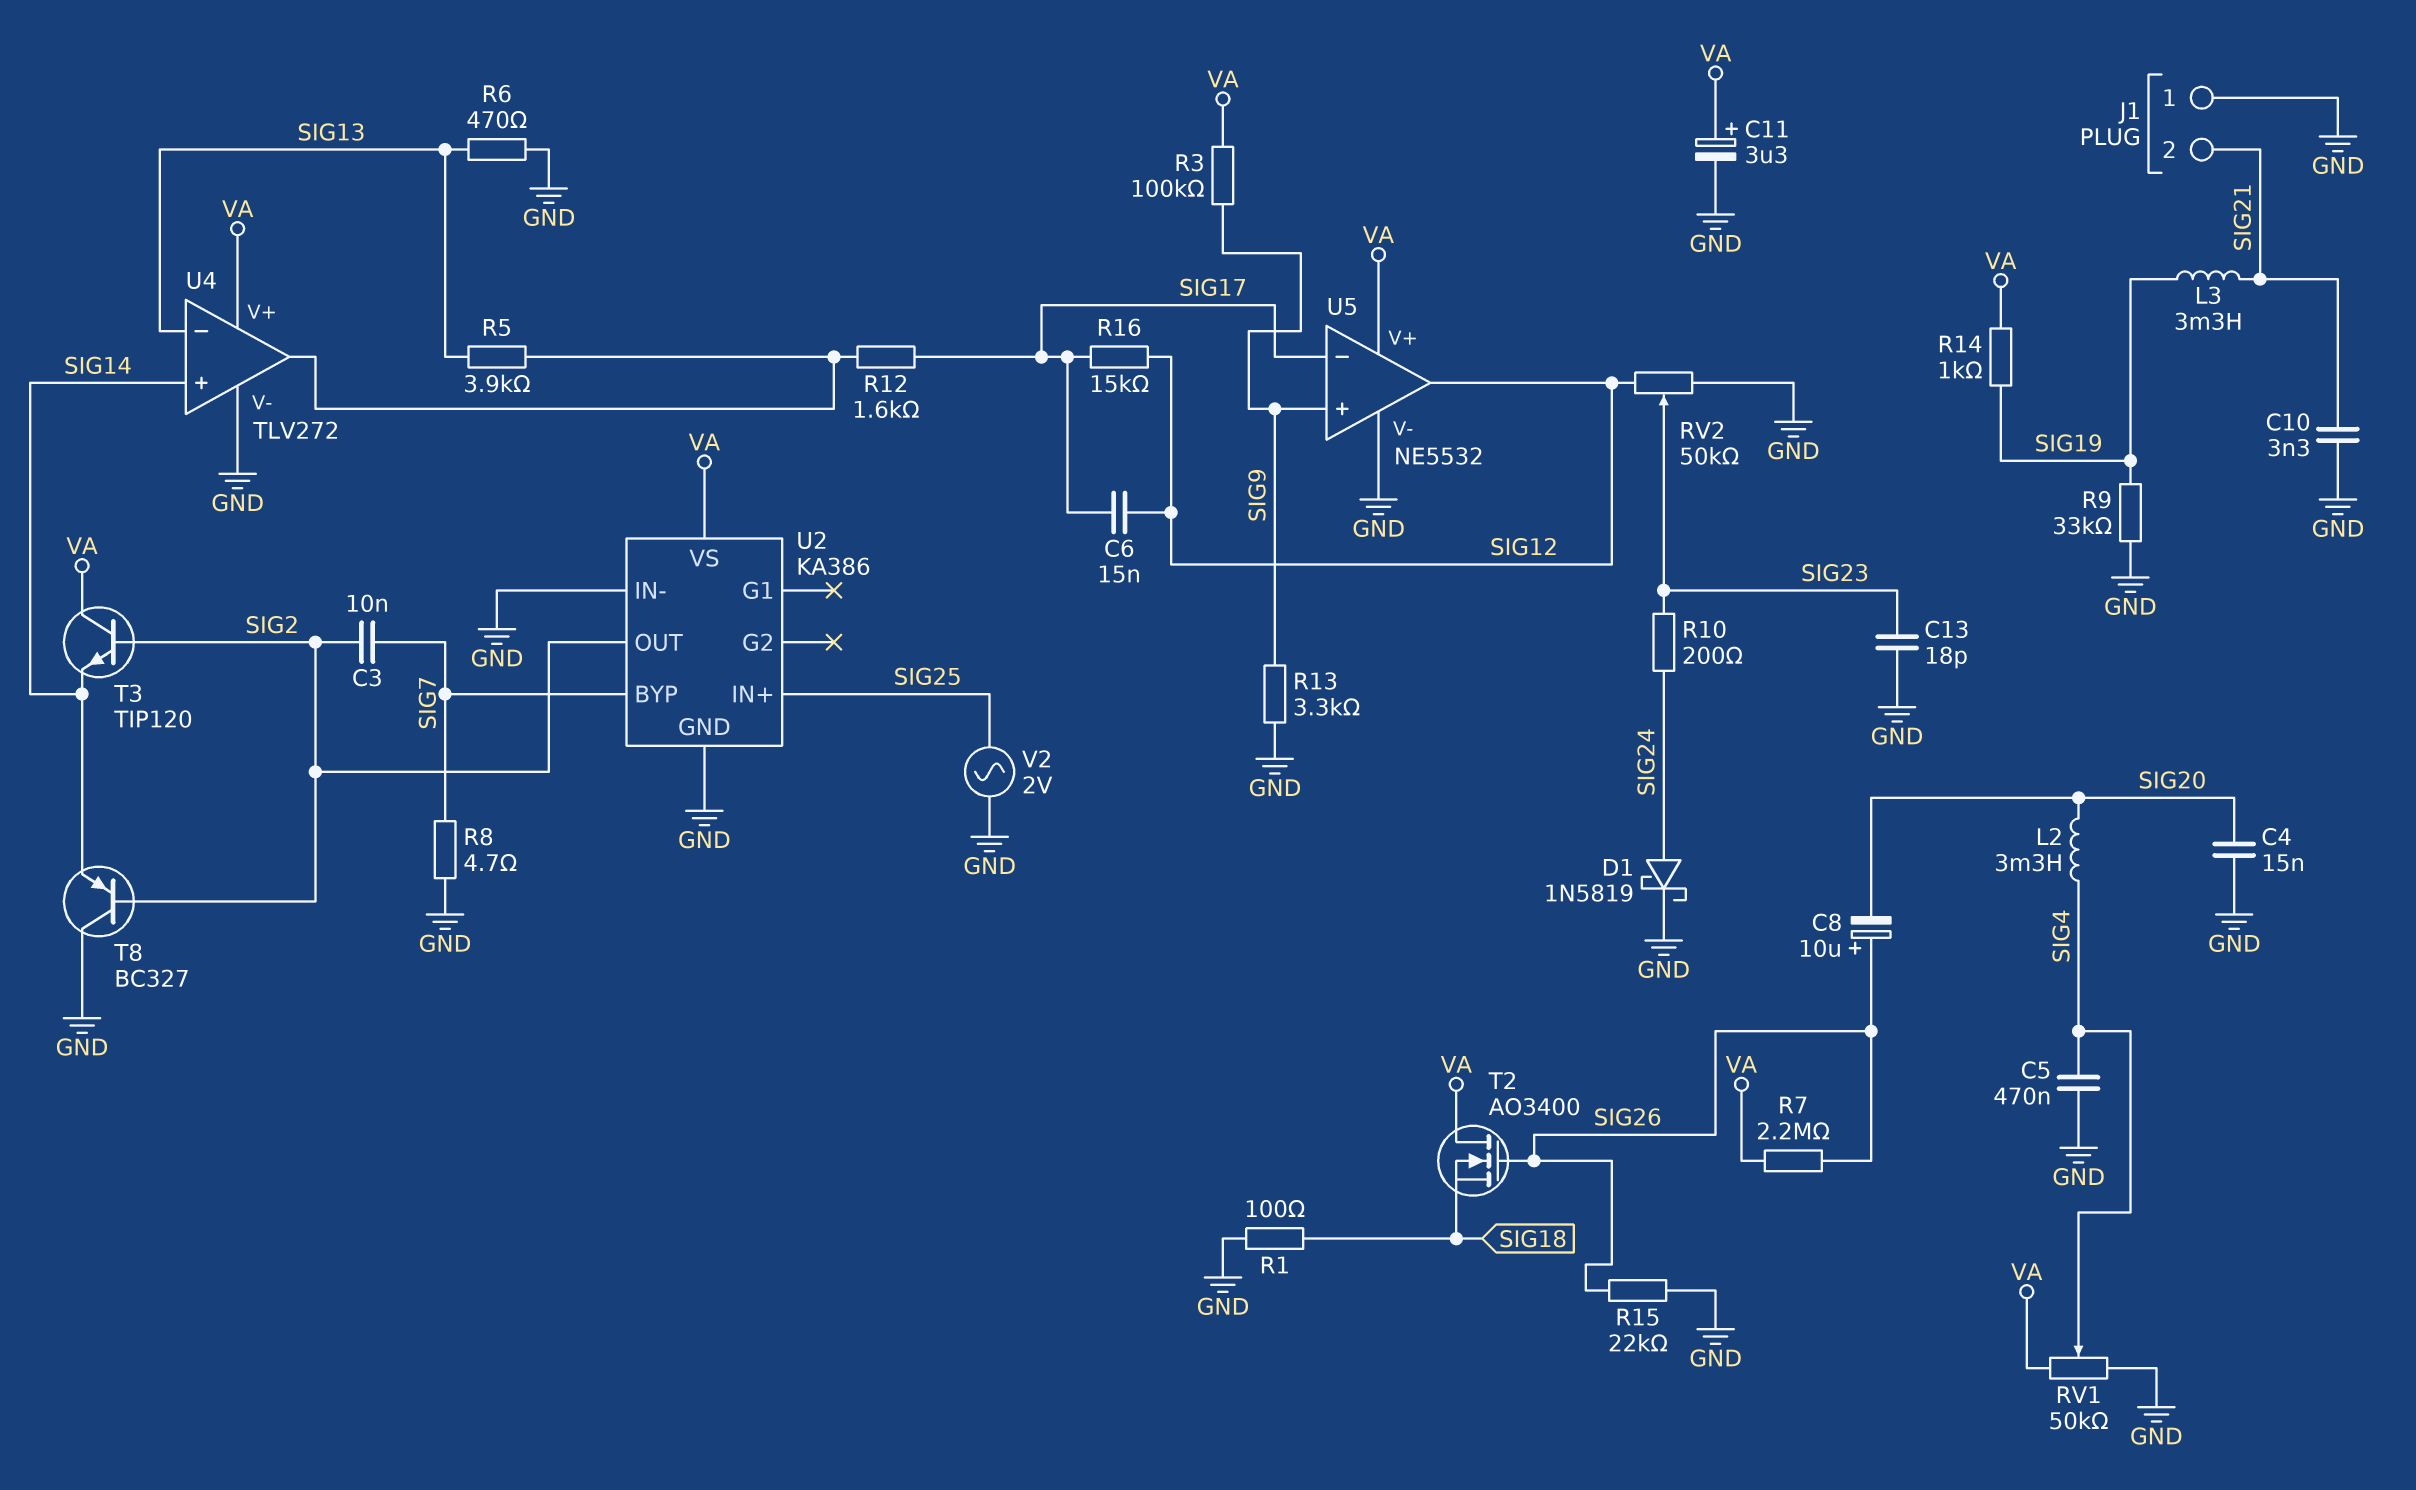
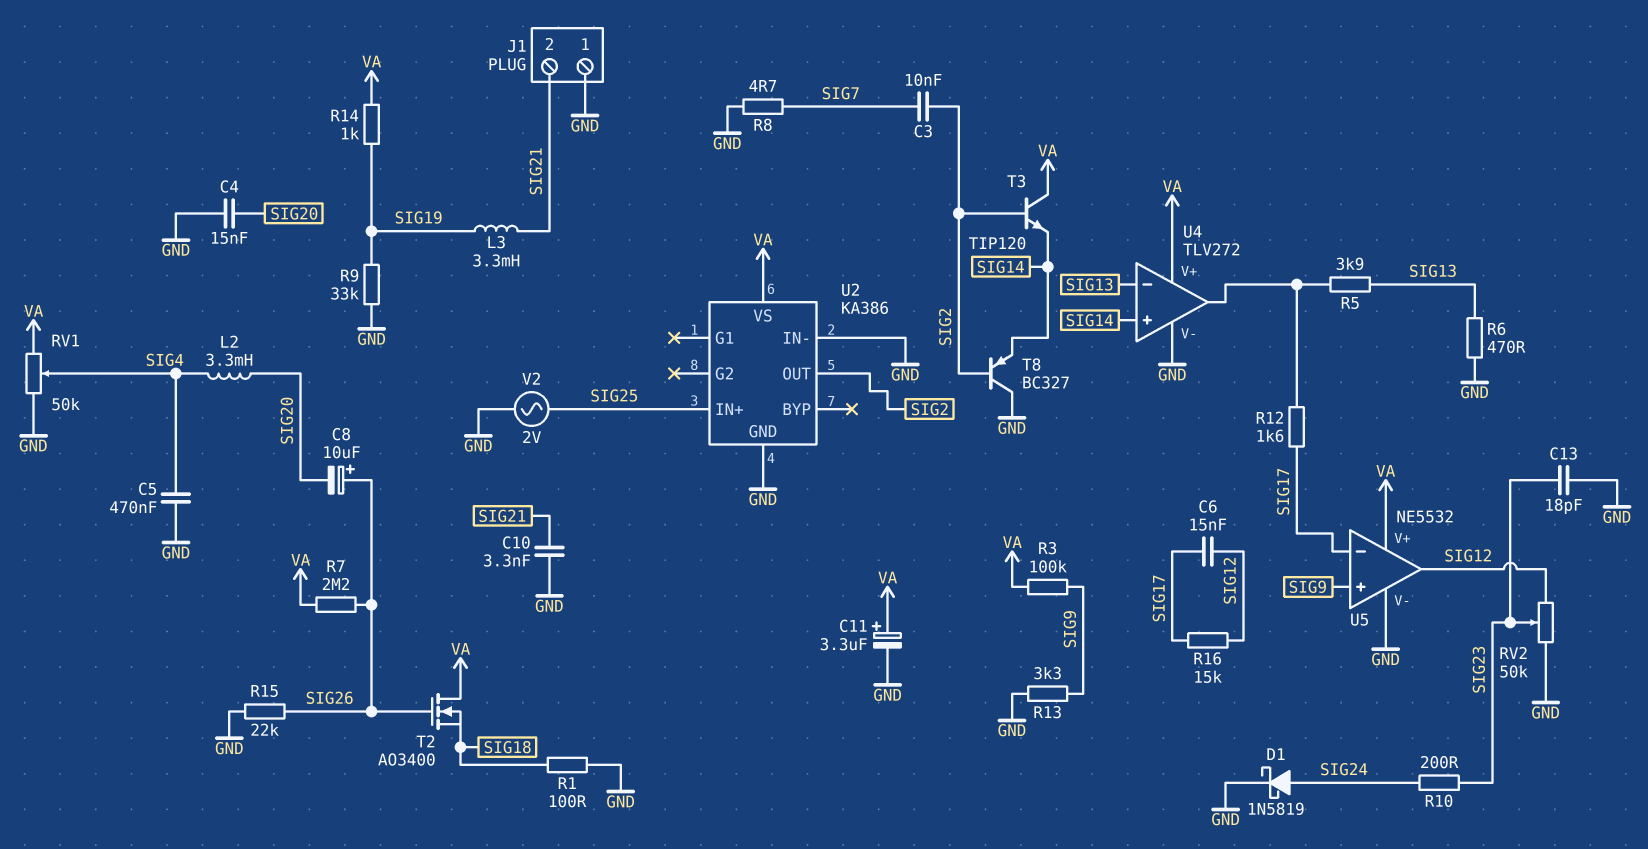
U2 pin BYP: SIG7 -> none

